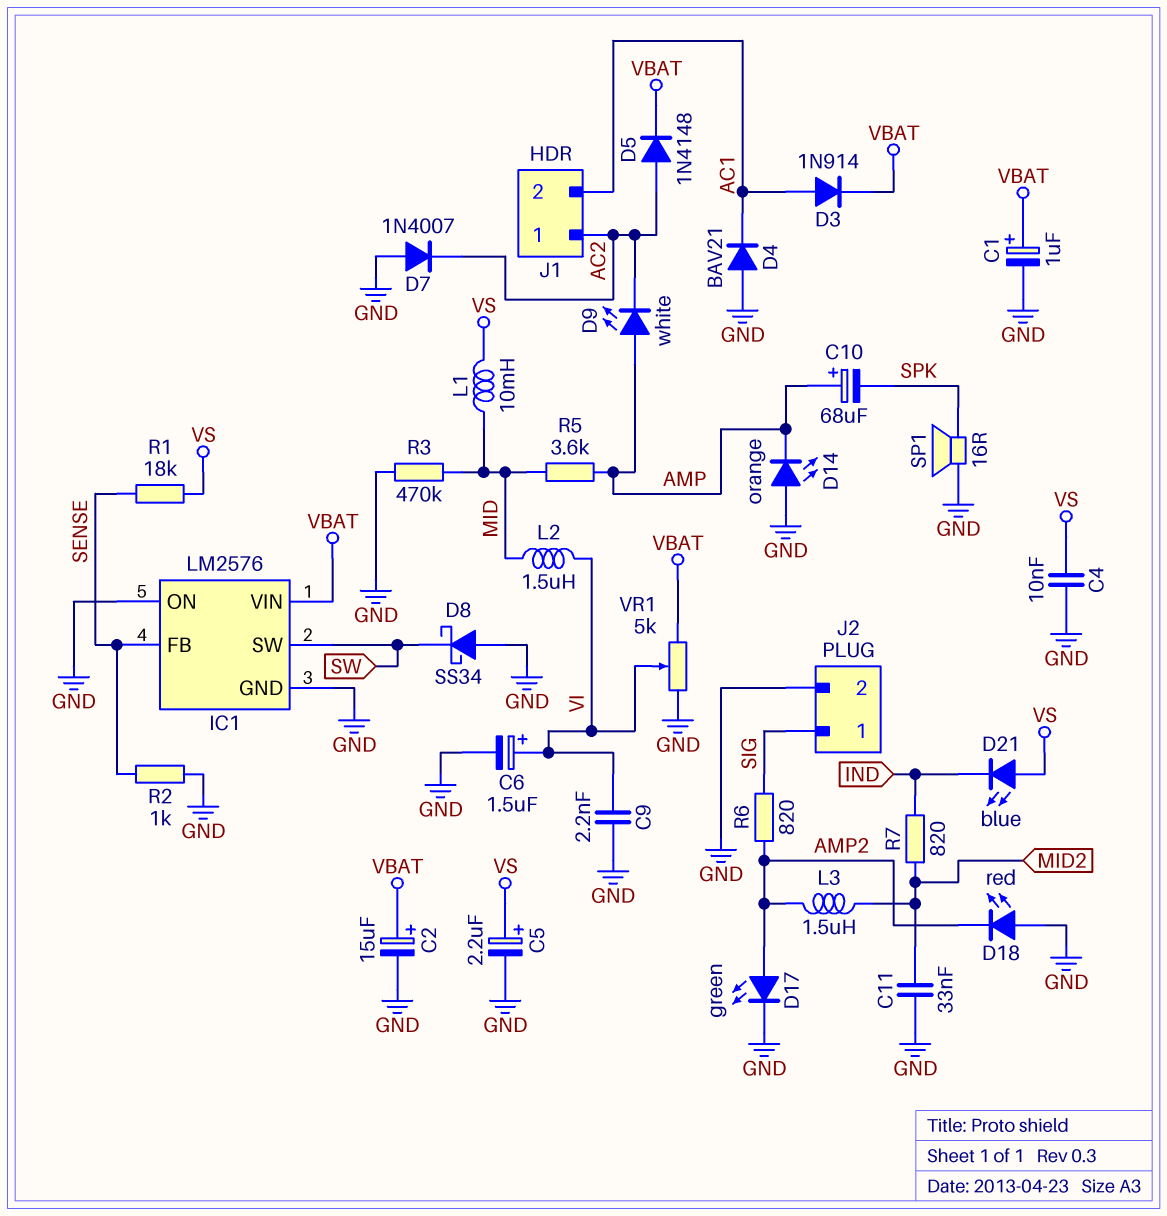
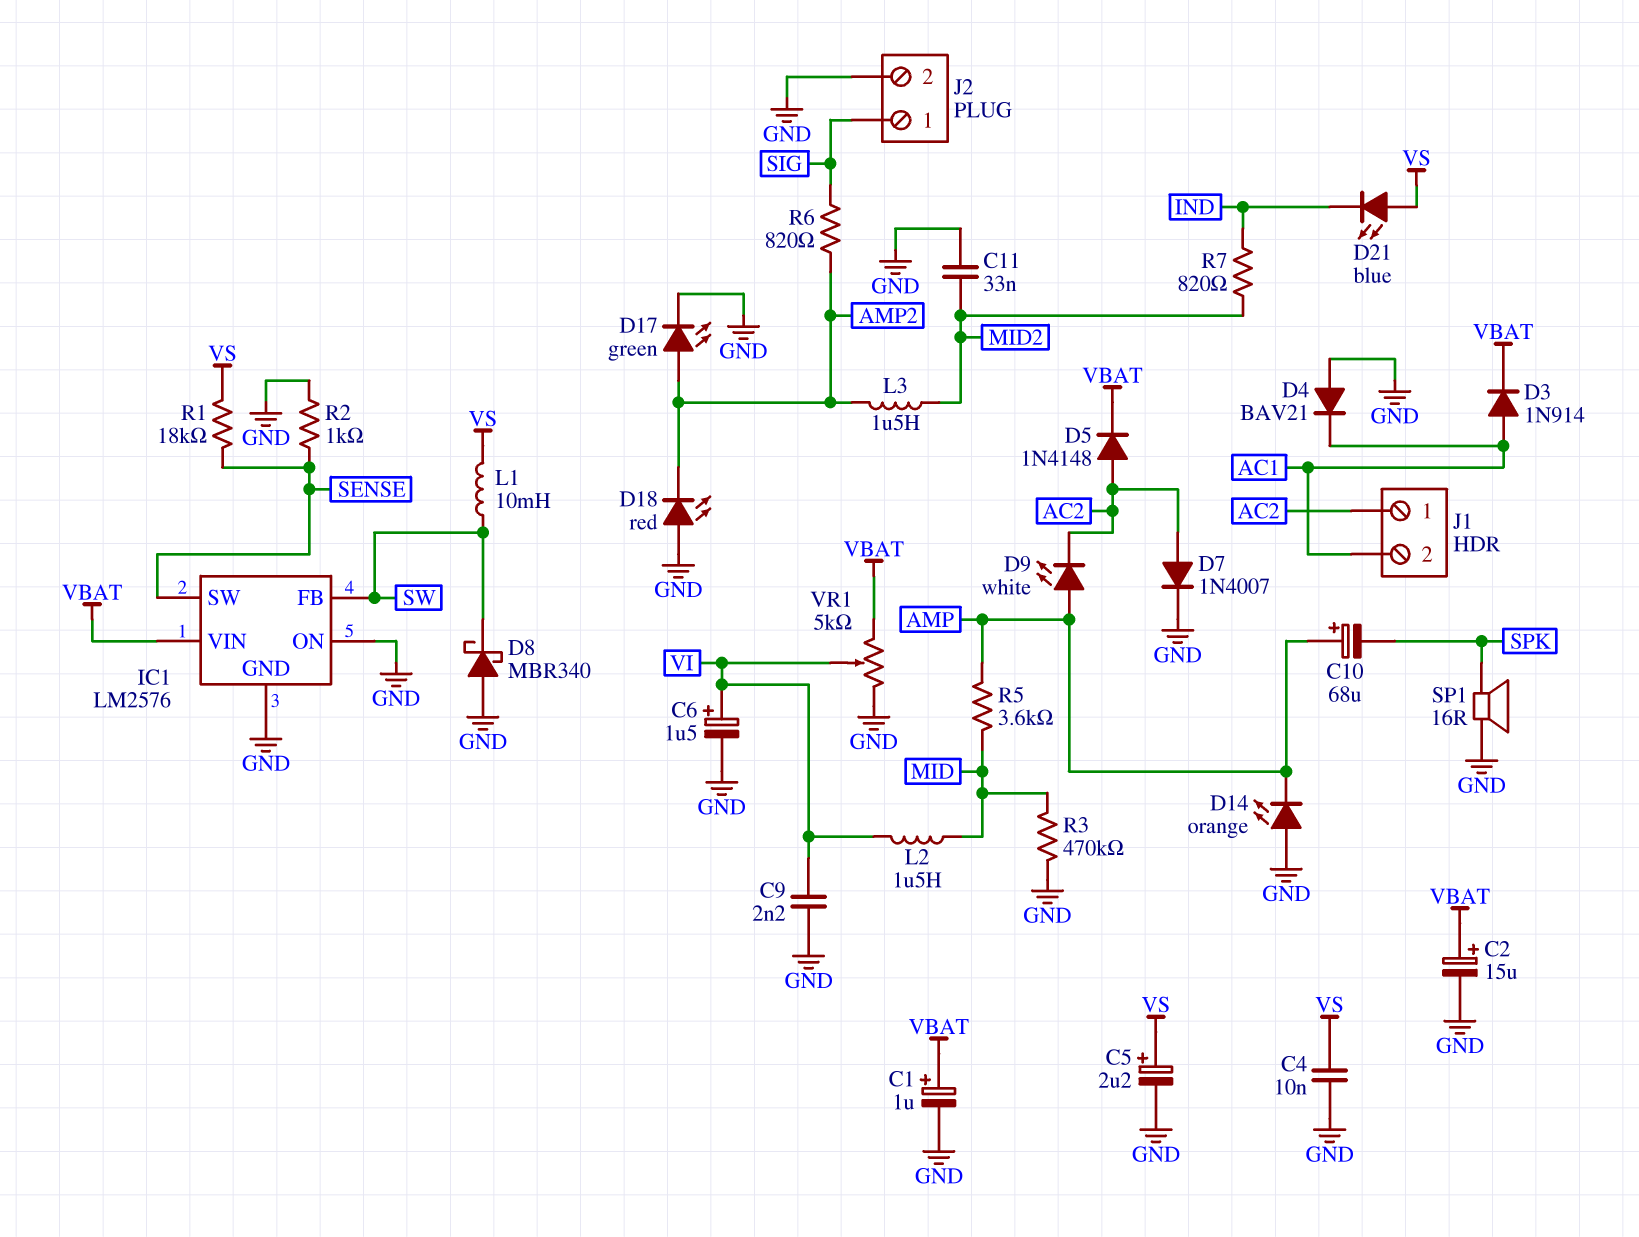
D7: diode 1N4007 (A GND, K AC2) -> diode 1N4007 (A AC2, K GND)
D8: schottky SS34 (A GND, K SW) -> schottky MBR340 (A GND, K SW)
IC1 pin FB: SENSE -> SW
IC1 pin SW: SW -> SENSE
L1: 10mH (MID, VS) -> 10mH (SW, VS)

